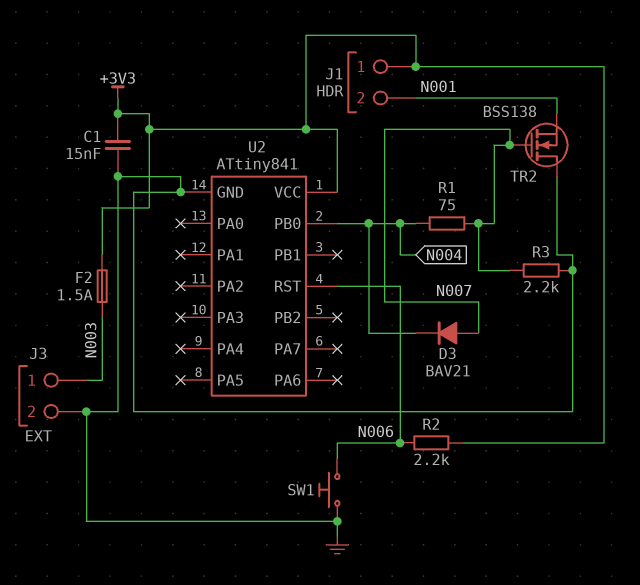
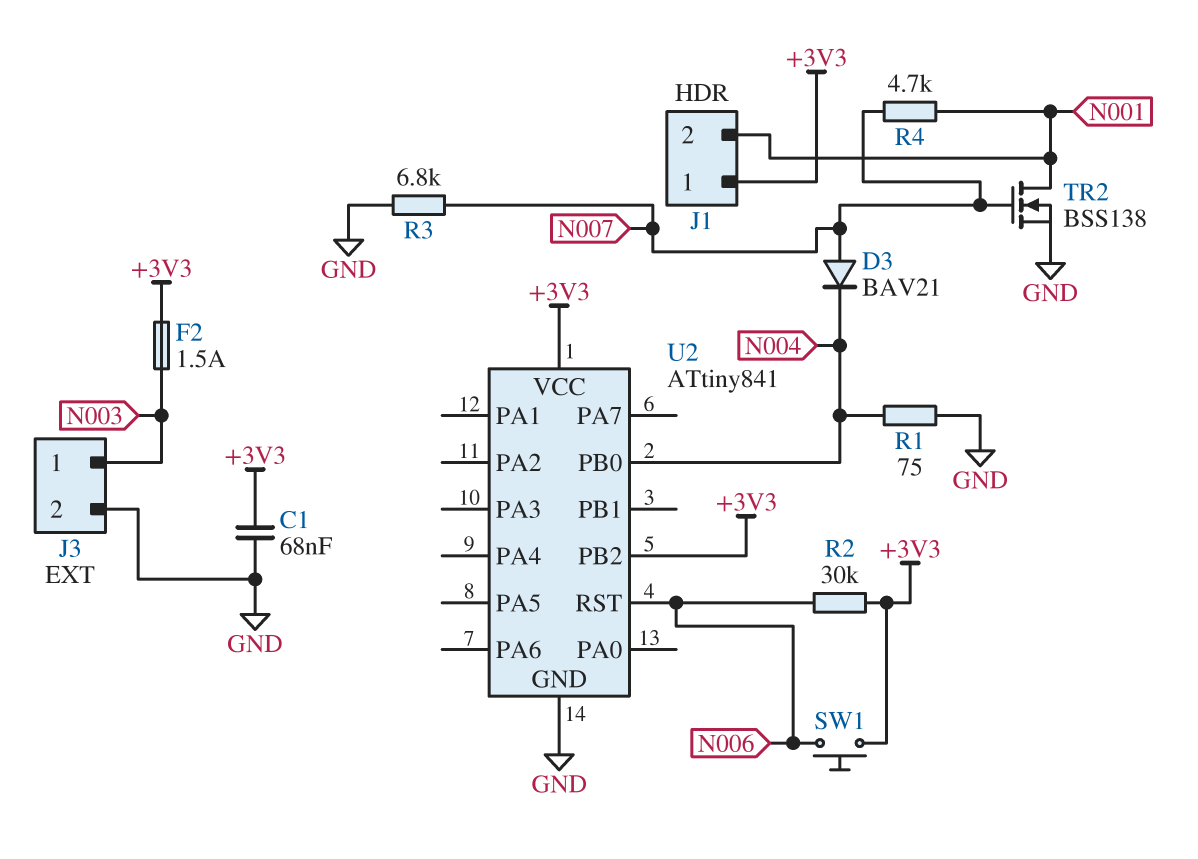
C1: 15nF (+3V3, GND) -> 68nF (+3V3, GND)
R1: 75 (N004, N007) -> 75 (GND, N004)
R2: 2.2k (+3V3, N006) -> 30k (+3V3, N006)
R3: 2.2k (GND, N007) -> 6.8k (GND, N007)
R4: none -> 4.7k (N001, N007)
SW1: button (GND, N006) -> button (+3V3, N006)
TR2: NMOS BSS138 (G N007, D GND, S N001) -> NMOS BSS138 (G N007, D N001, S GND)
U2 pin PB2: none -> +3V3

